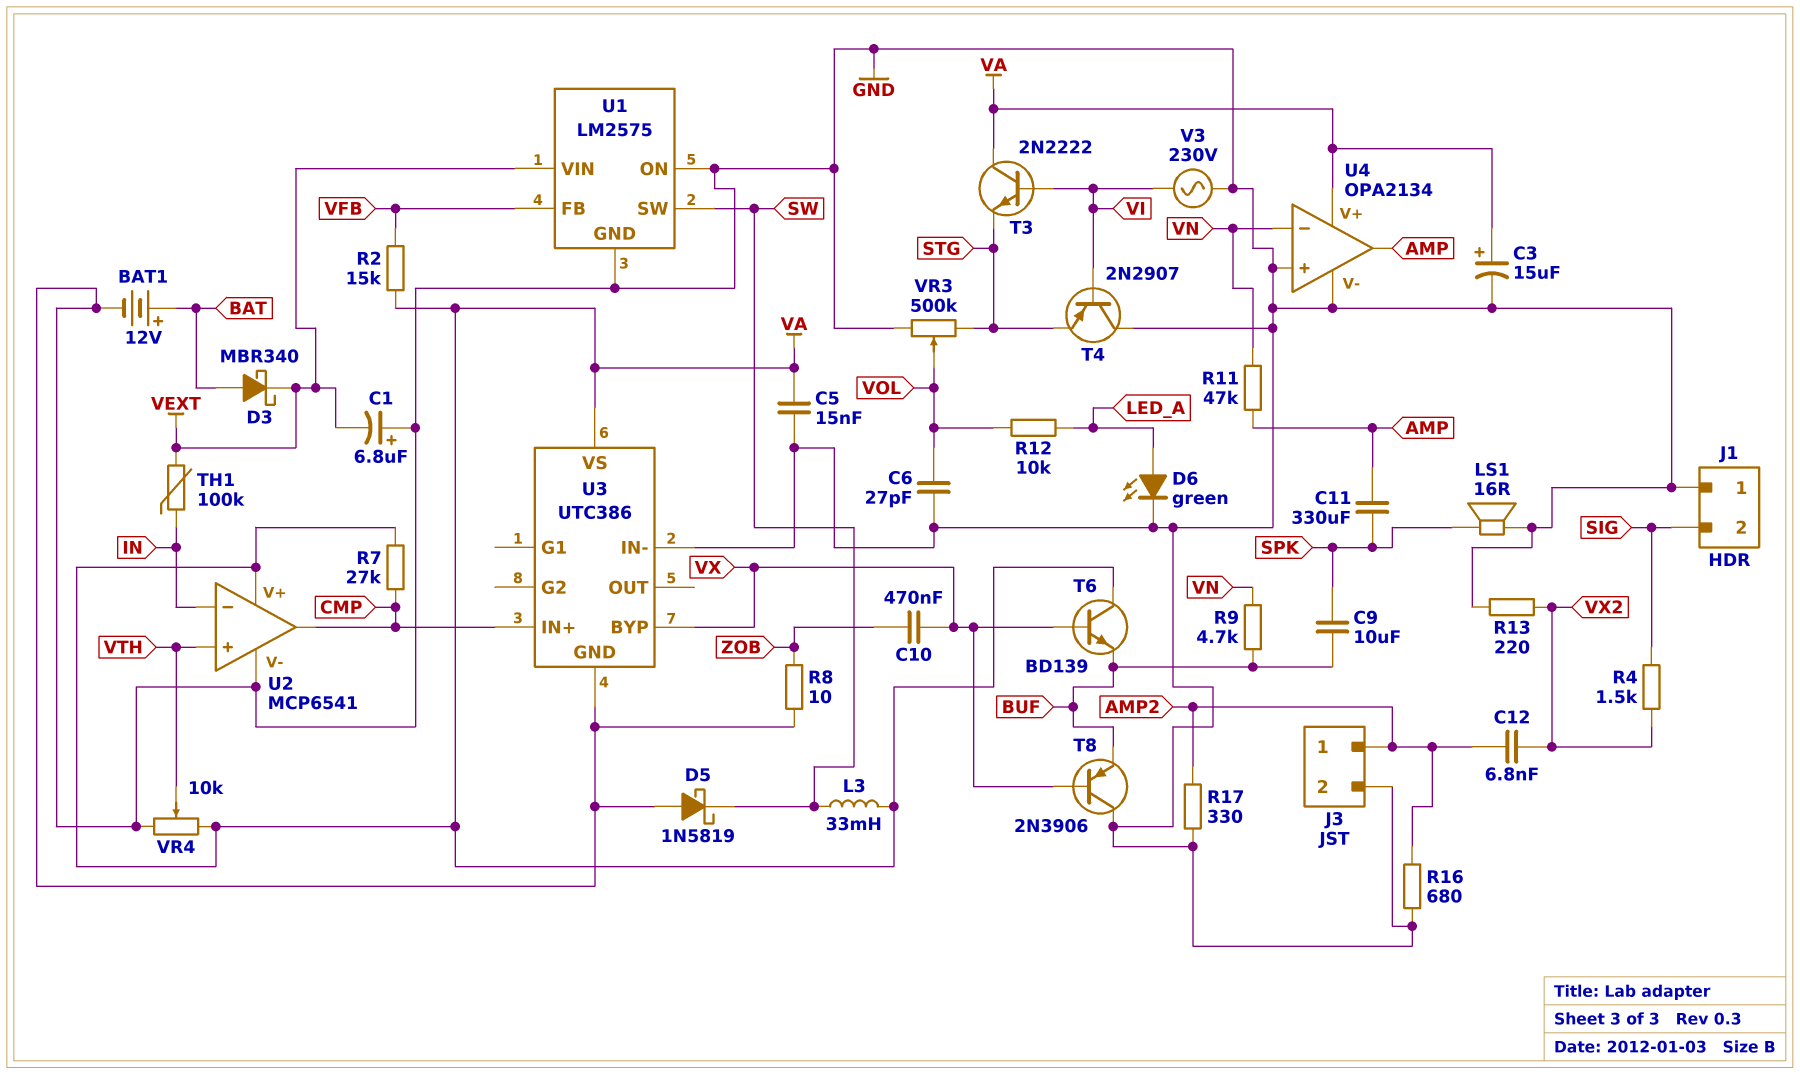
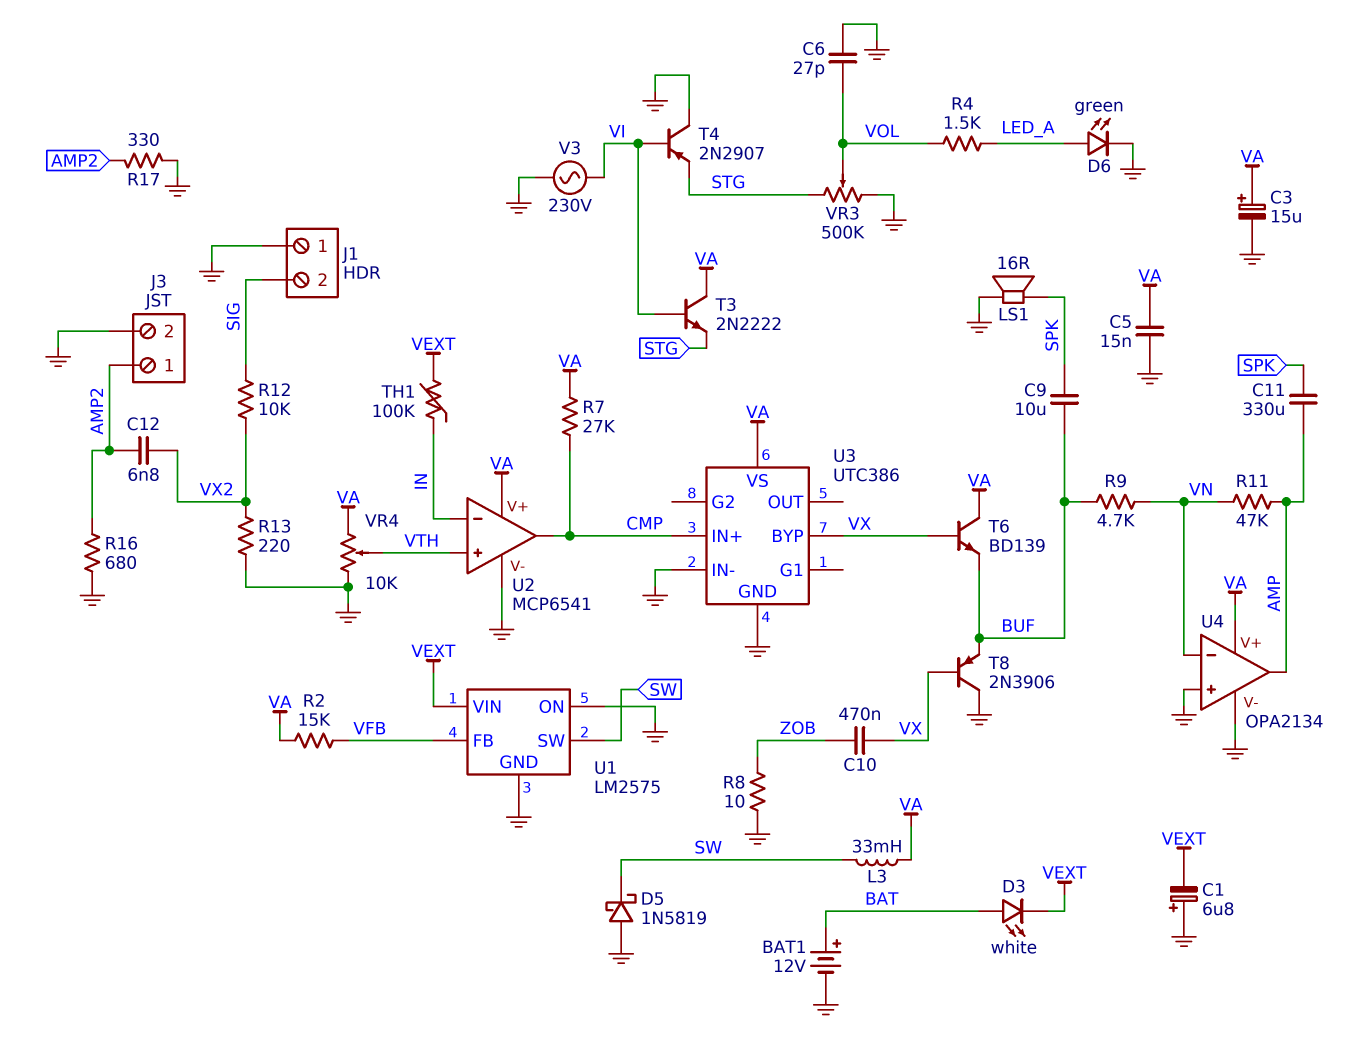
D3: schottky MBR340 (A BAT, K VEXT) -> LED white (A BAT, K VEXT)
R4: 1.5k (SIG, VX2) -> 1.5k (LED_A, VOL)
R12: 10k (LED_A, VOL) -> 10k (SIG, VX2)

